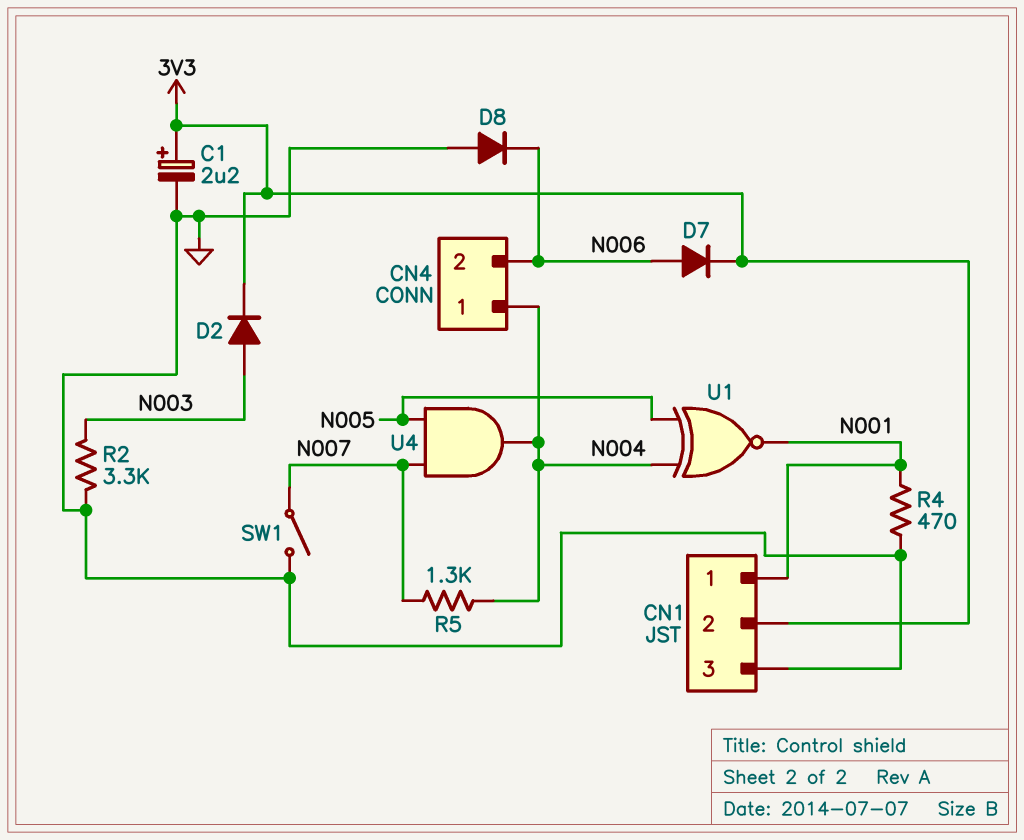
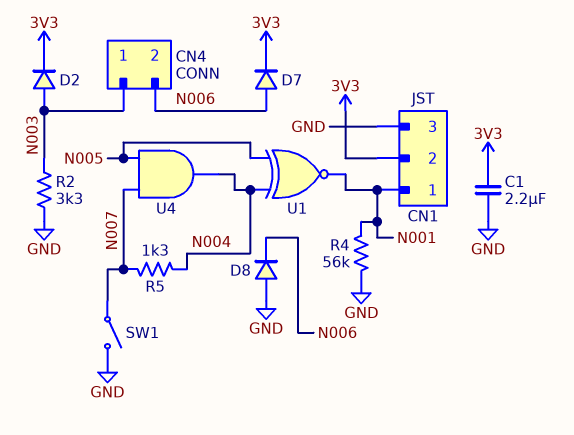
C1: 2.2uF (plus 3V3, minus GND) -> 2.2uF (3V3, GND)
CN4 pin 1: N004 -> N003
R4: 470 (GND, N001) -> 56k (GND, N001)

